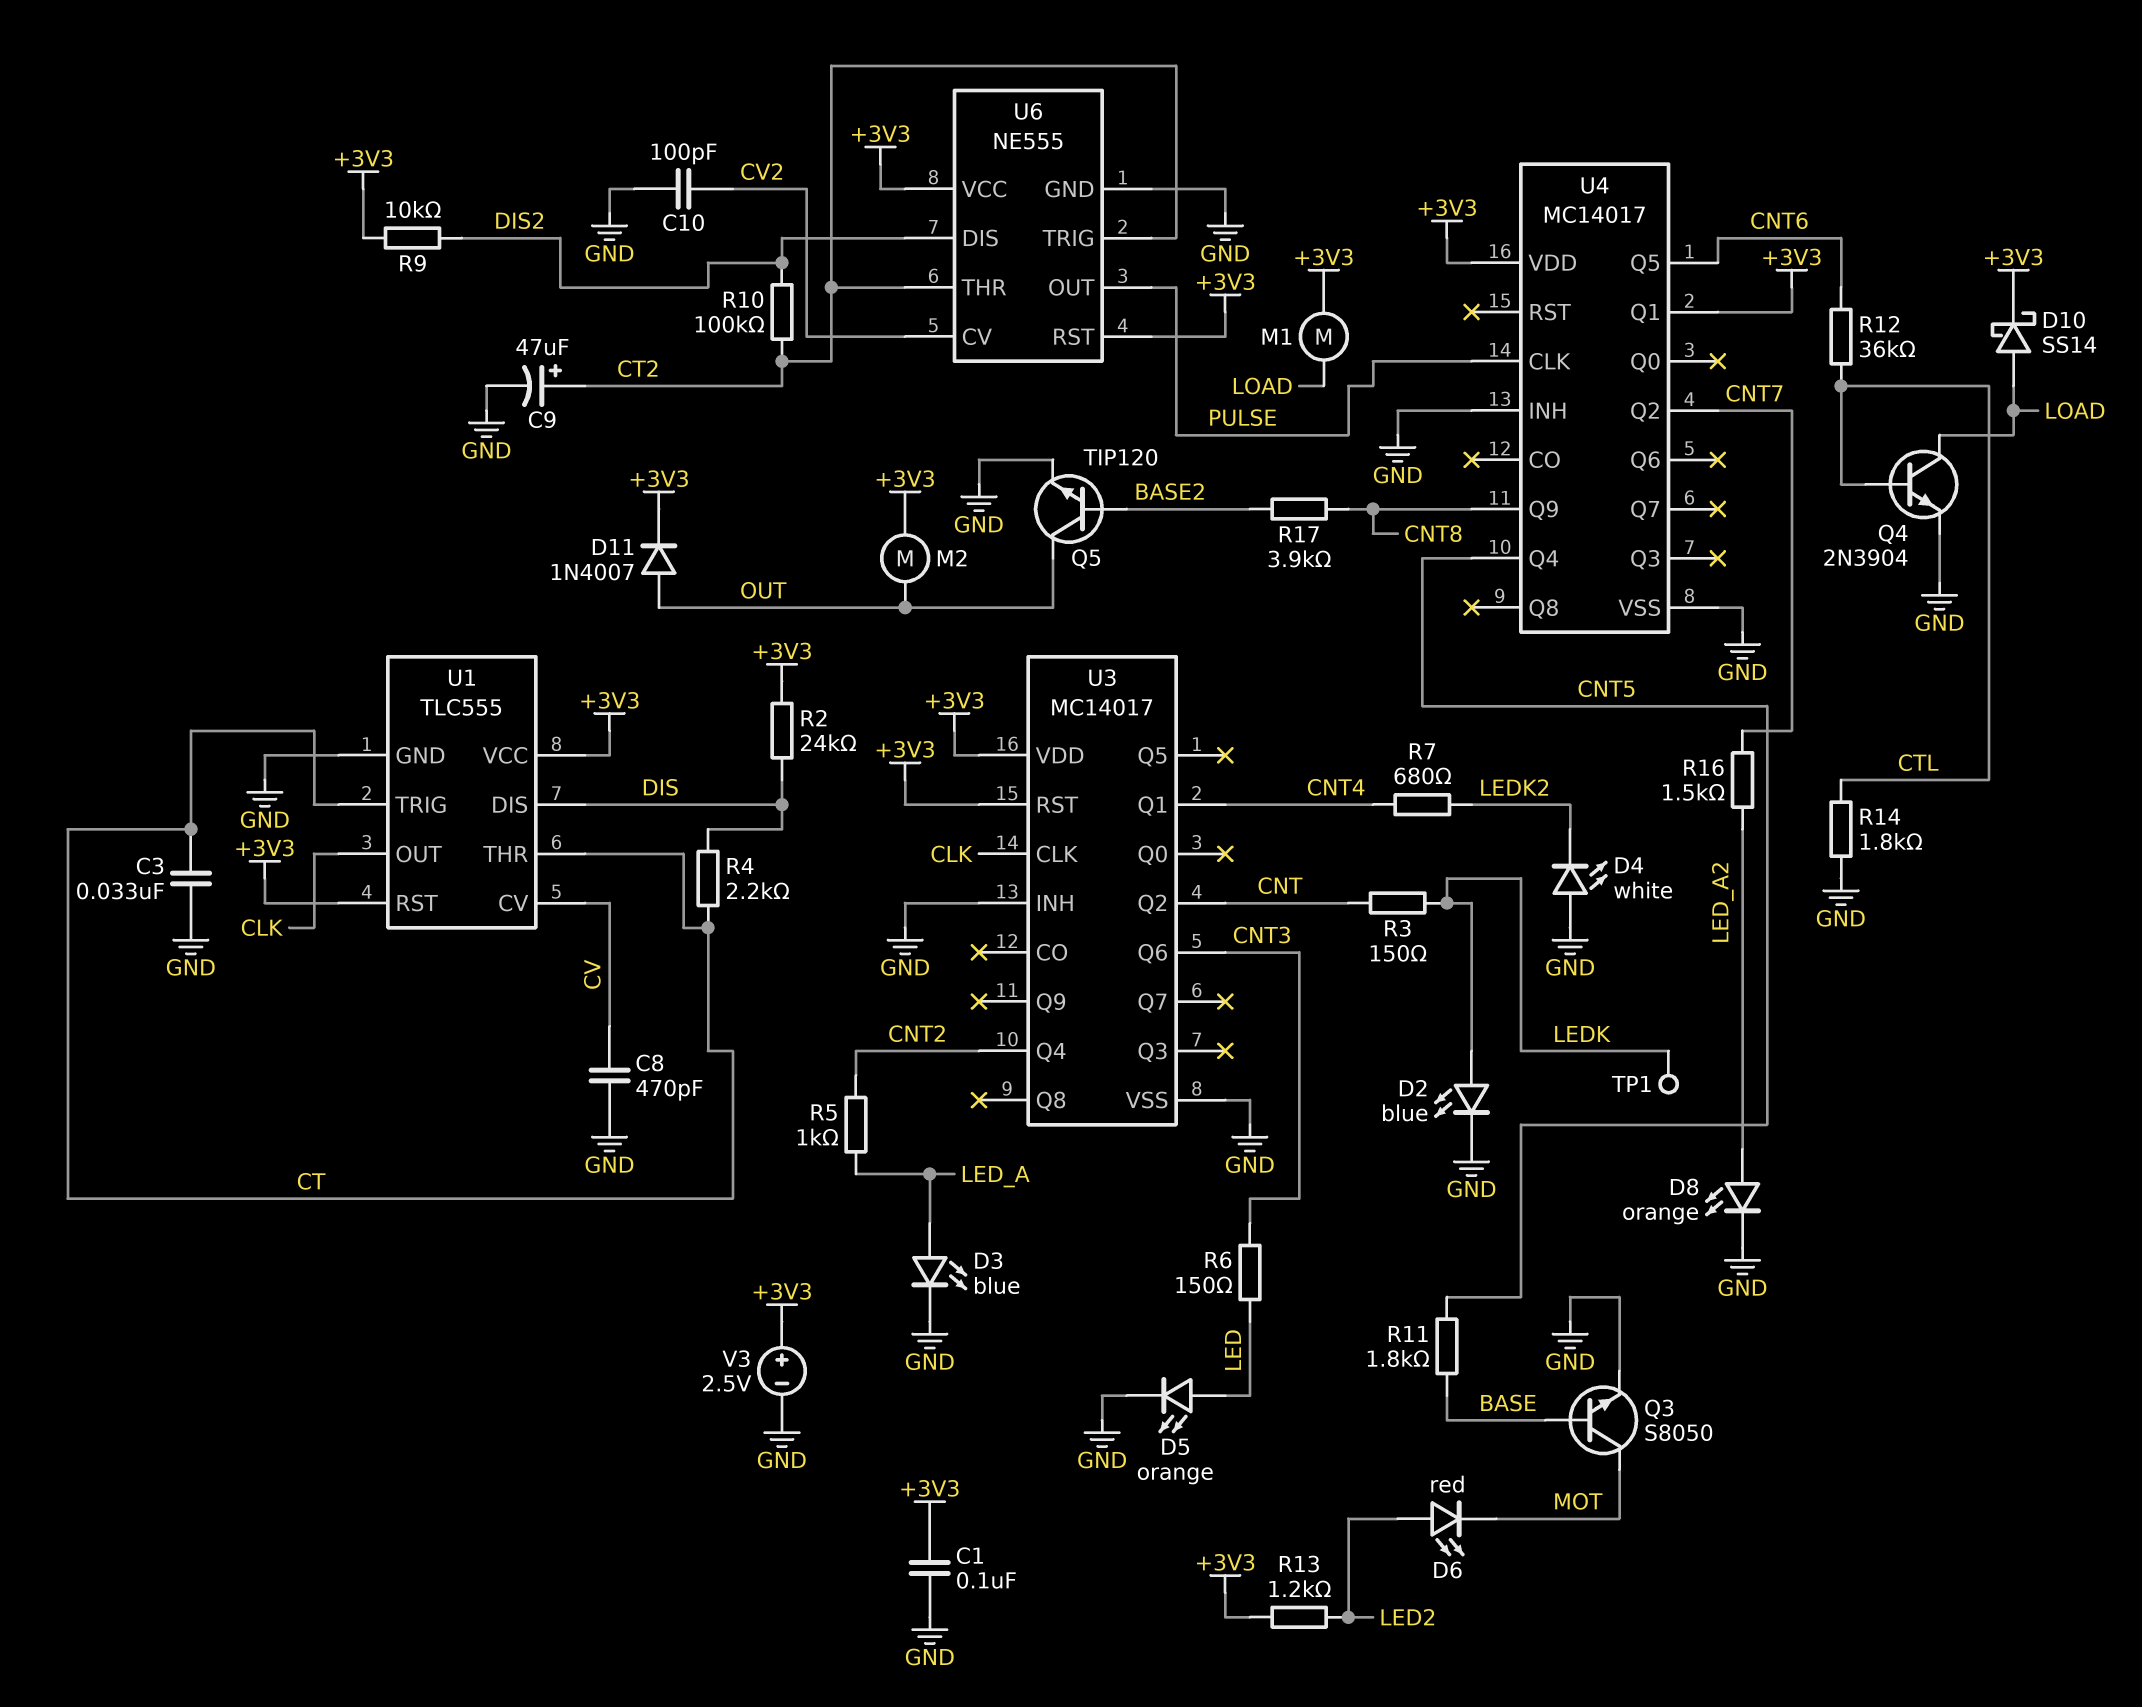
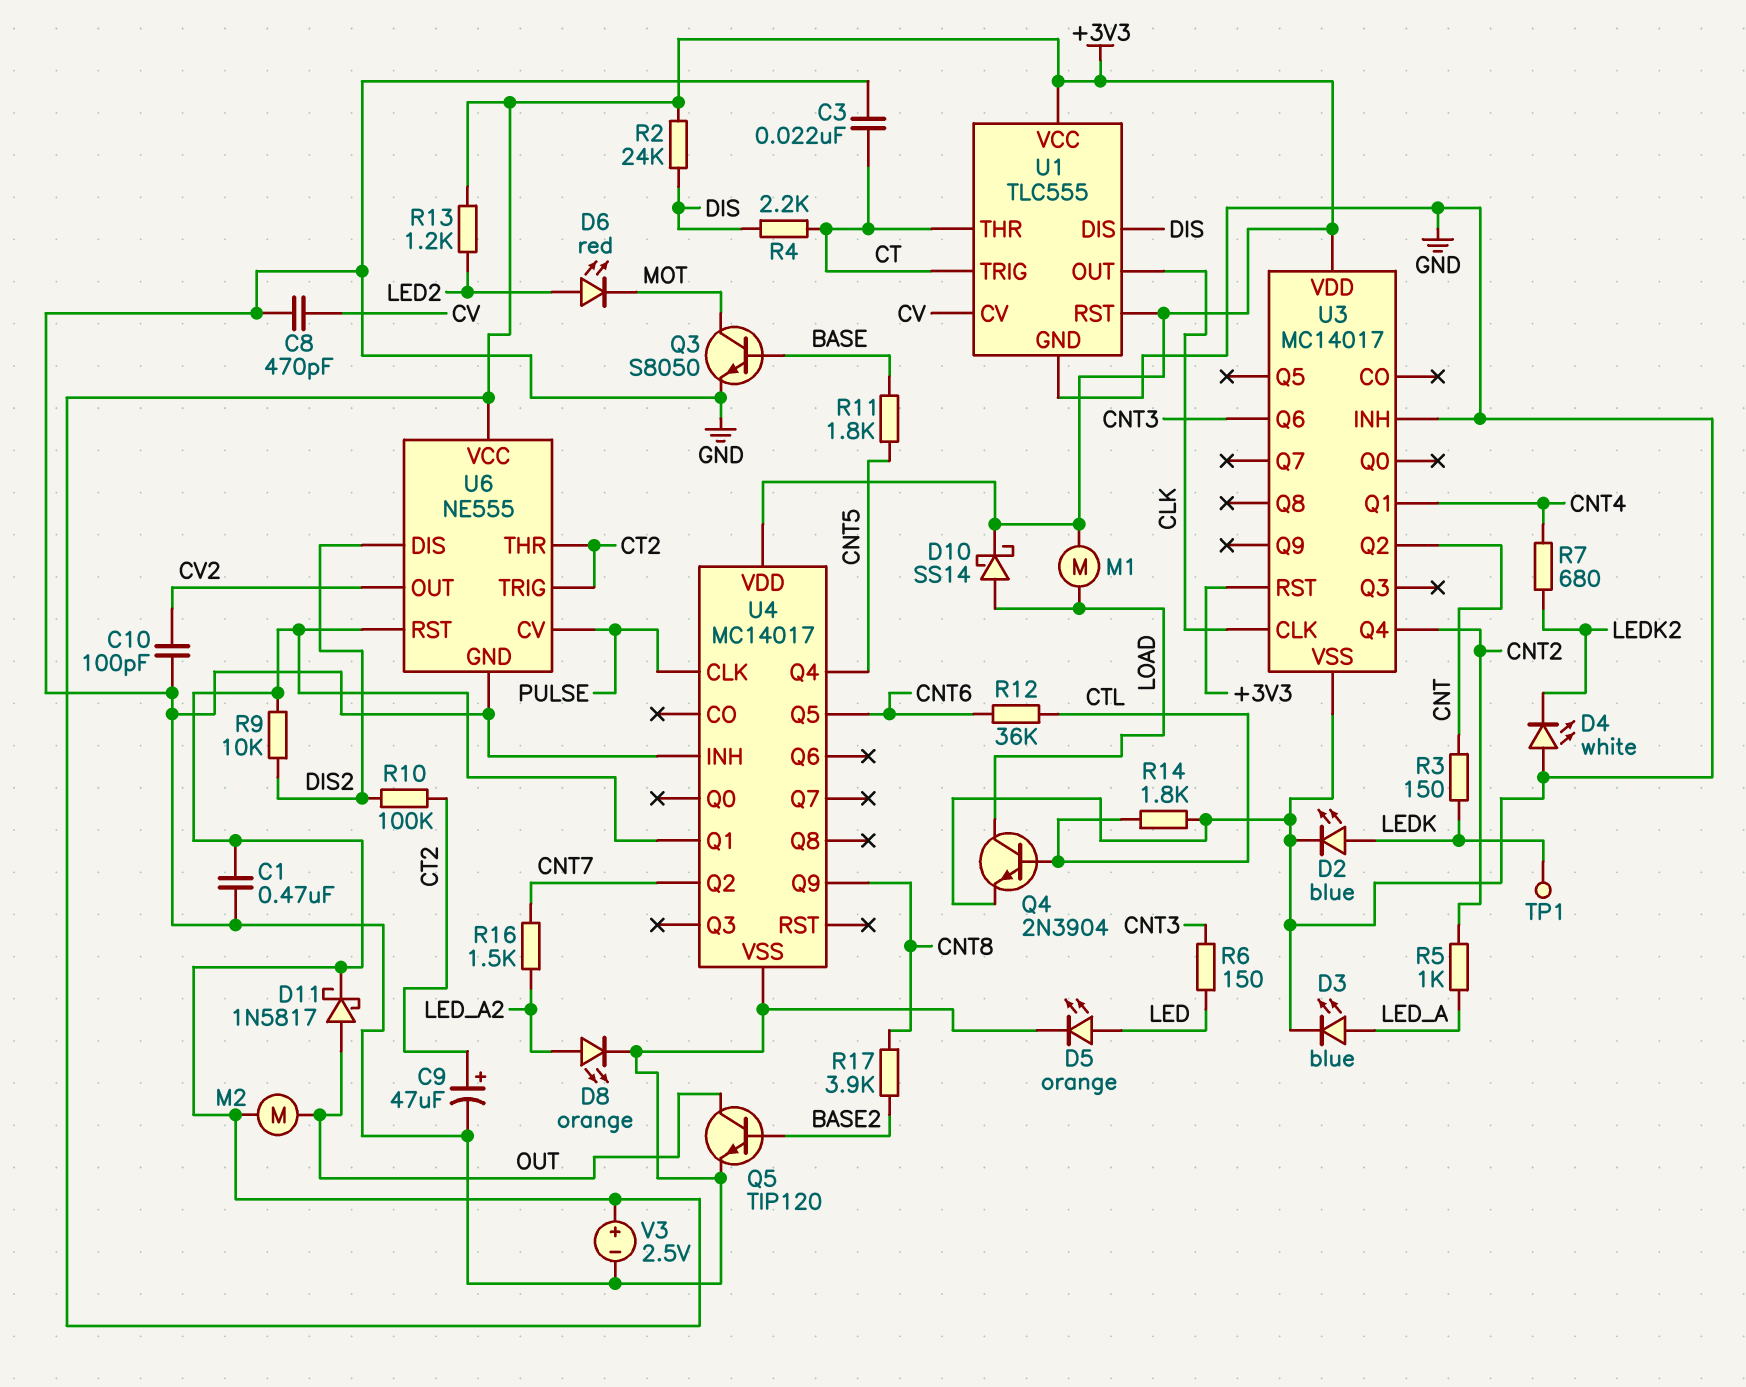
C1: 100nF (+3V3, GND) -> 470nF (+3V3, GND)
C3: 33nF (CT, GND) -> 22nF (CT, GND)
D11: diode 1N4007 (A OUT, K +3V3) -> schottky 1N5817 (A OUT, K +3V3)
U6 pin CV: CV2 -> PULSE
U6 pin OUT: PULSE -> CV2

